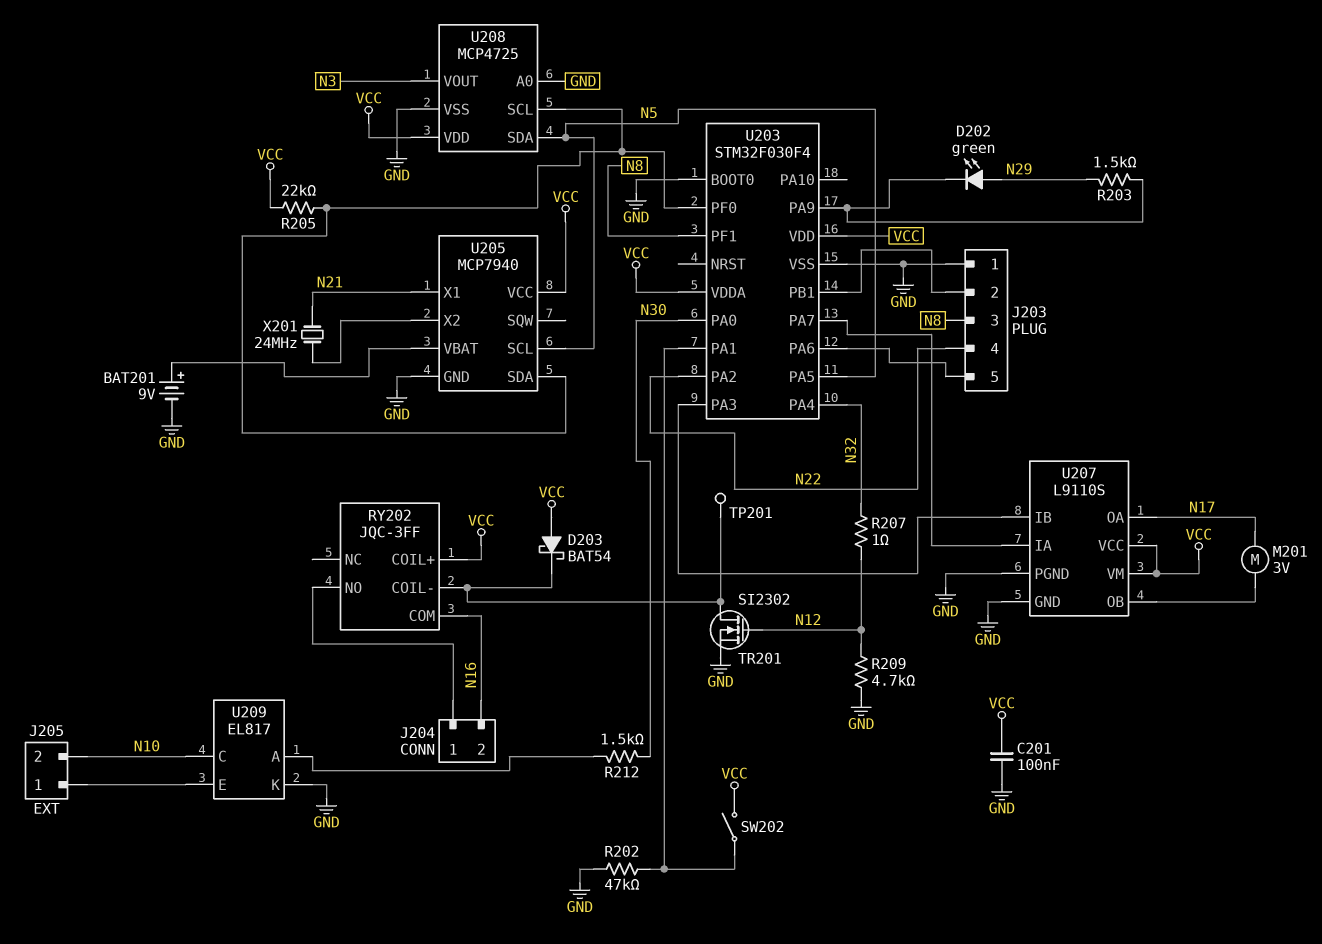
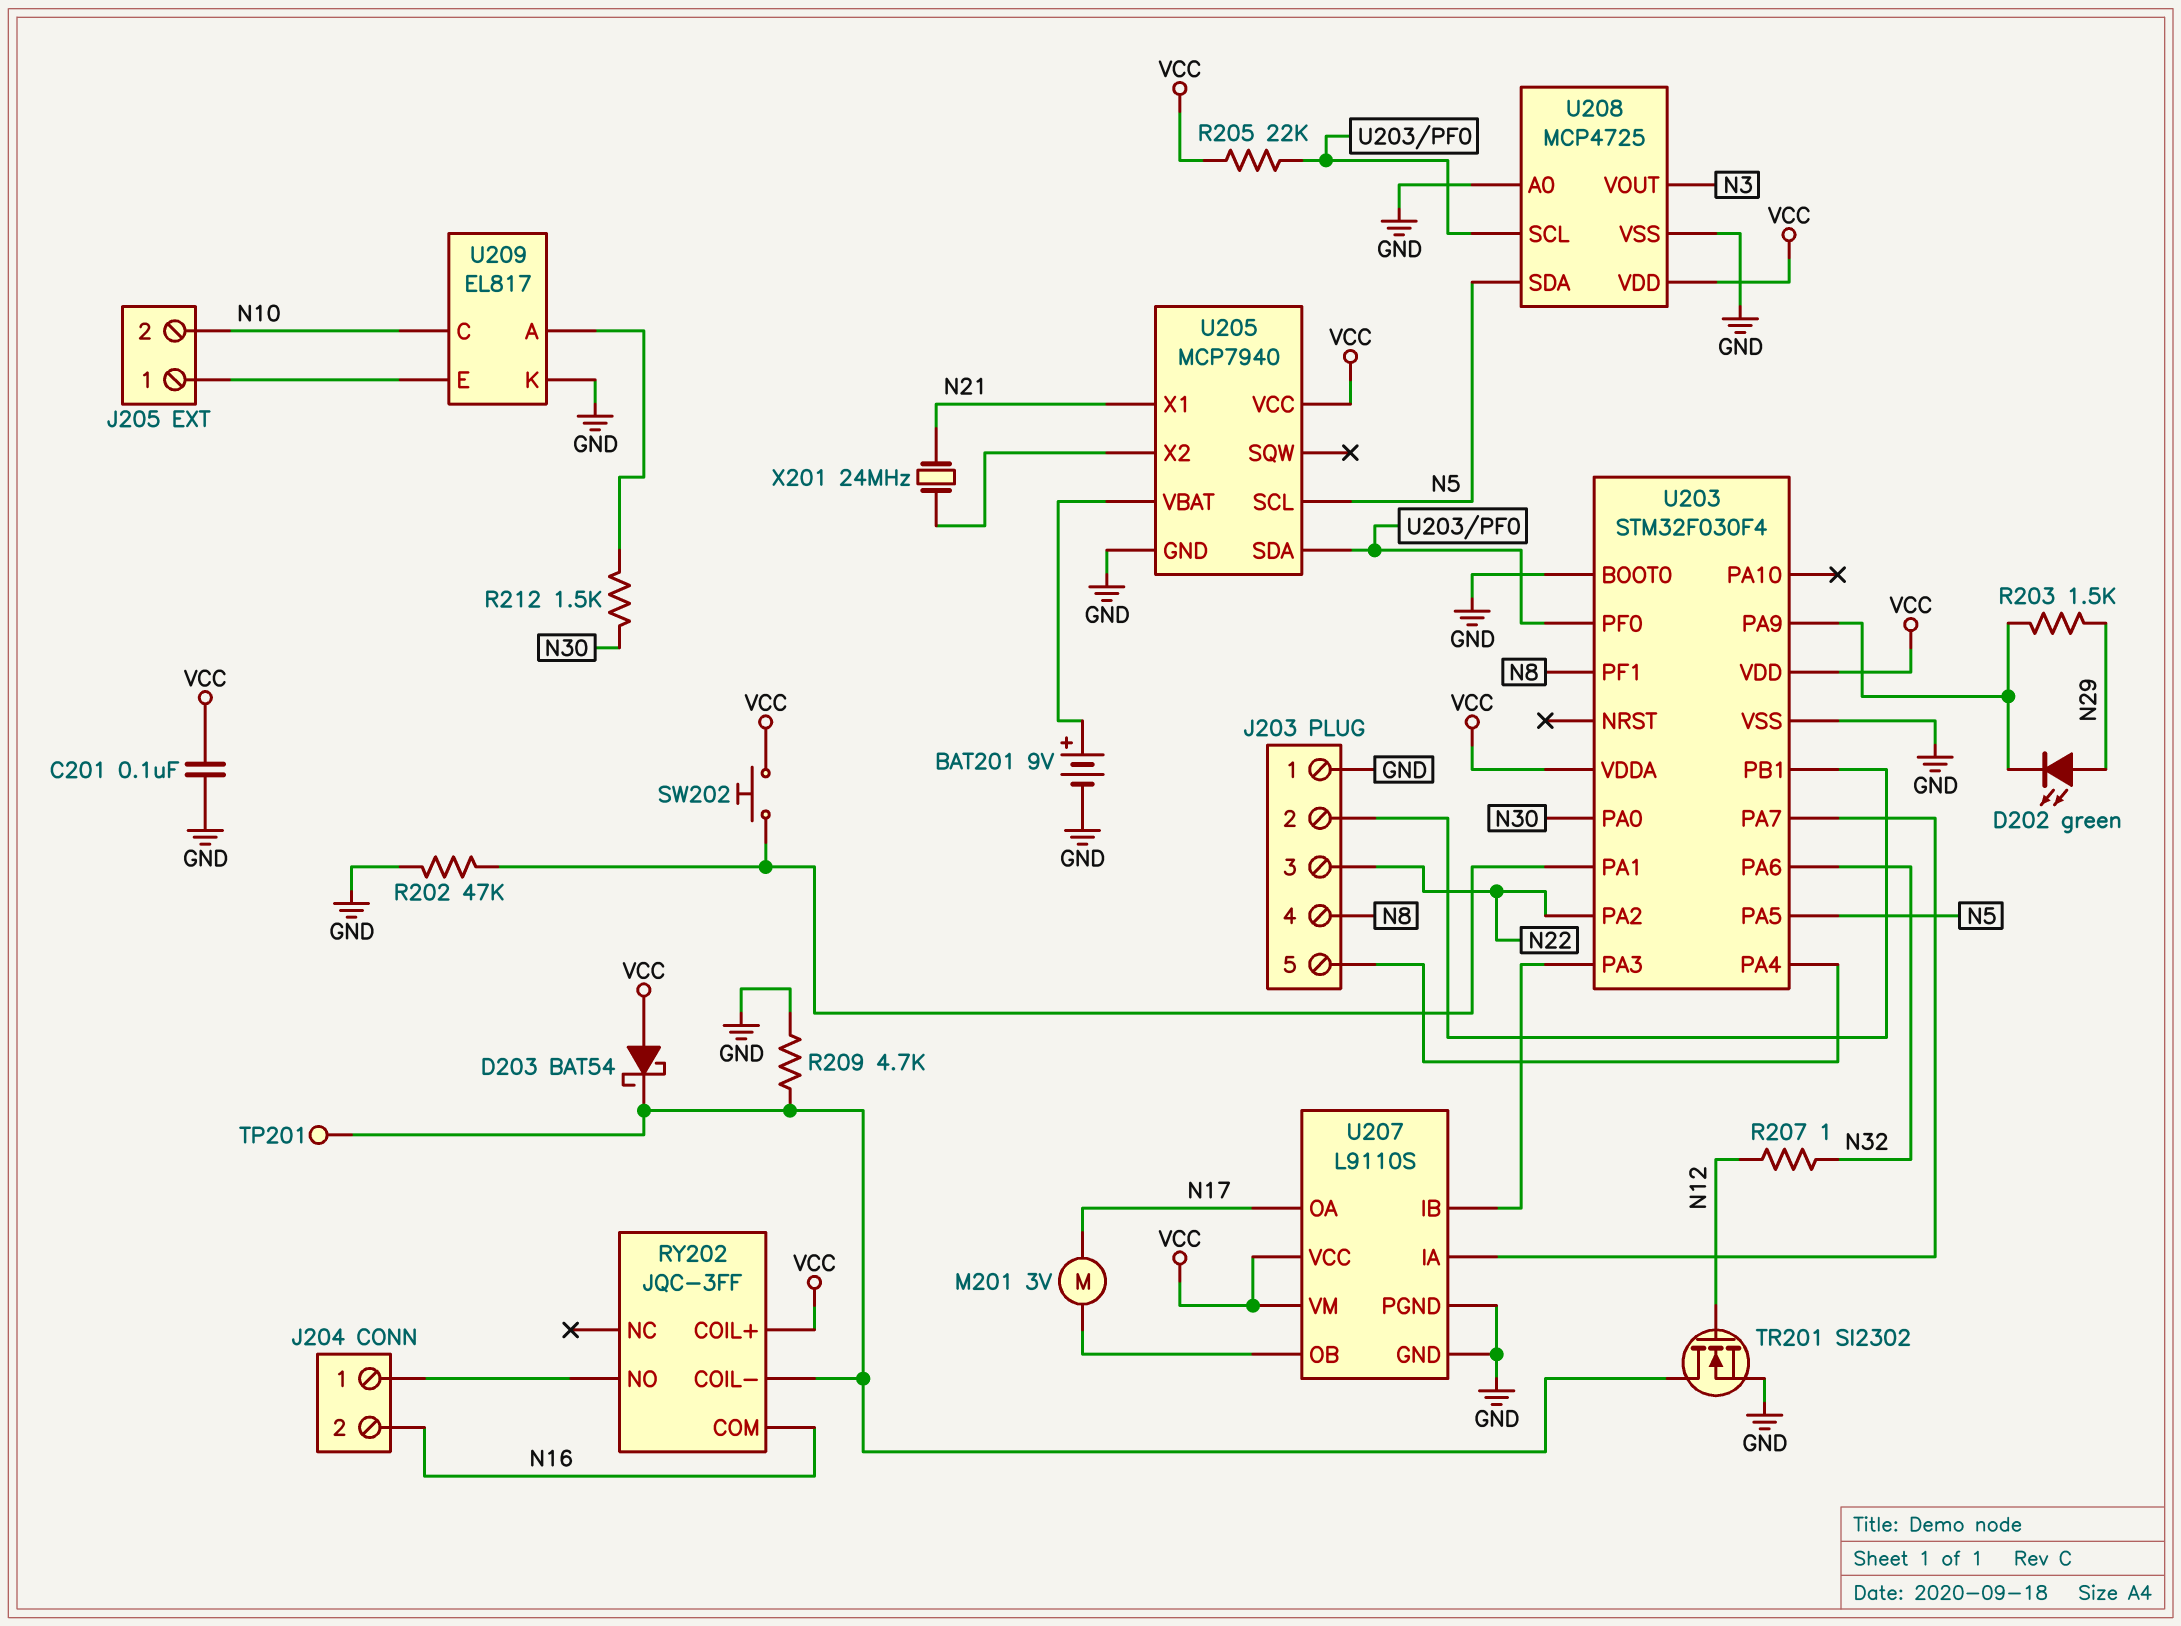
J203 pin 3: N8 -> N22
J203 pin 4: N22 -> N8
R209: 4.7k (GND, N12) -> 4.7k (GND, RY202/COIL-)
SW202: switch (U203/PA1, VCC) -> button (U203/PA1, VCC)
U203 pin PA4: N32 -> J203/5
U203 pin PA6: J203/5 -> N32

